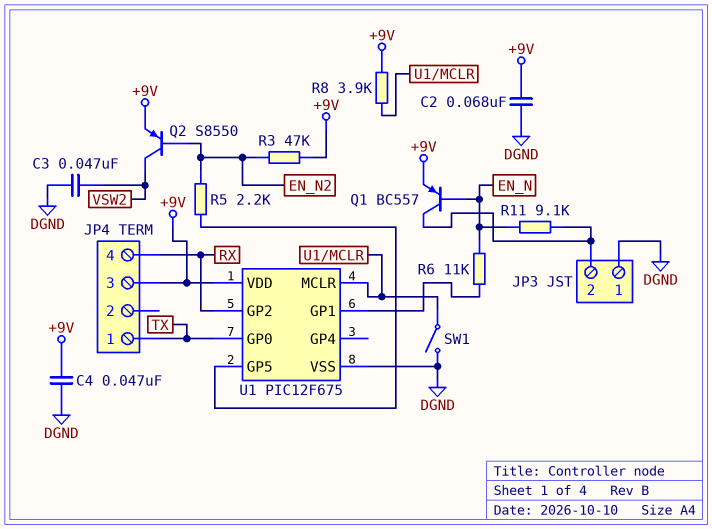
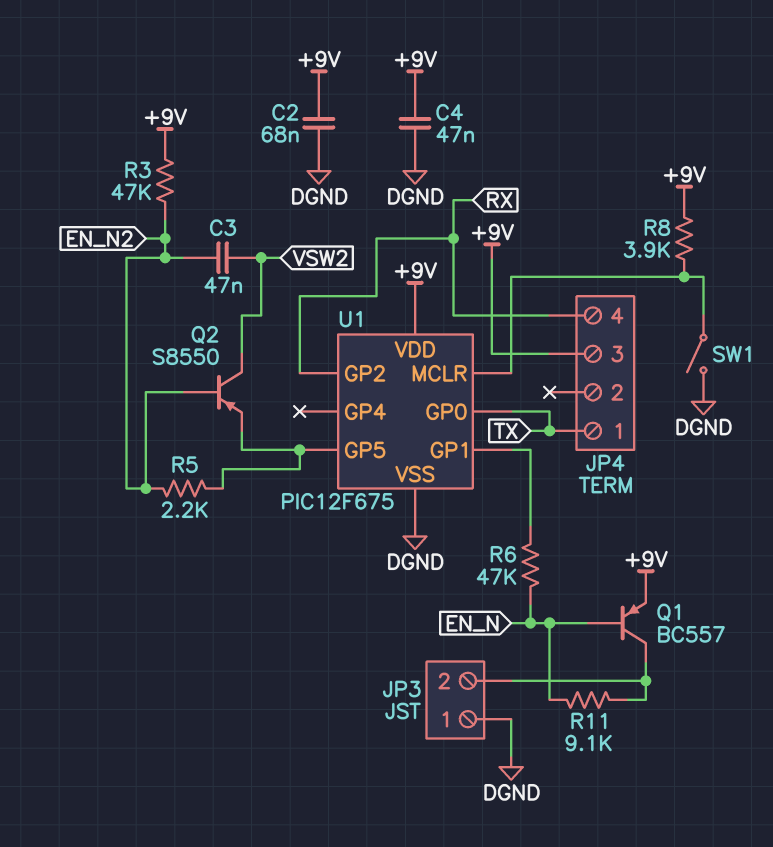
C3: 47nF (DGND, VSW2) -> 47nF (EN_N2, VSW2)
Q2: PNP S8550 (B EN_N2, C VSW2, E +9V) -> PNP S8550 (B EN_N2, C VSW2, E U1/GP5)
R6: 11k (EN_N, U1/GP1) -> 47k (EN_N, U1/GP1)

